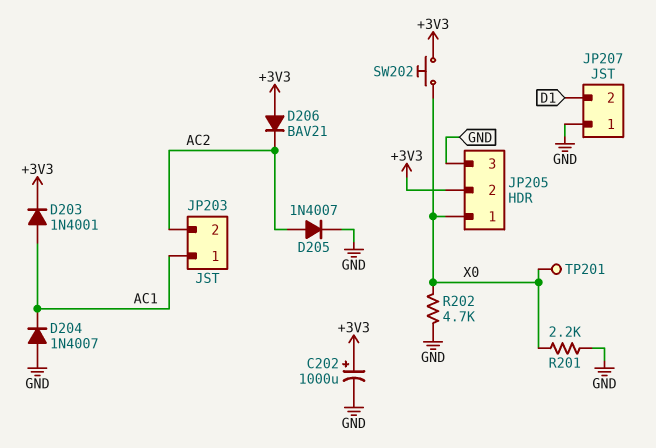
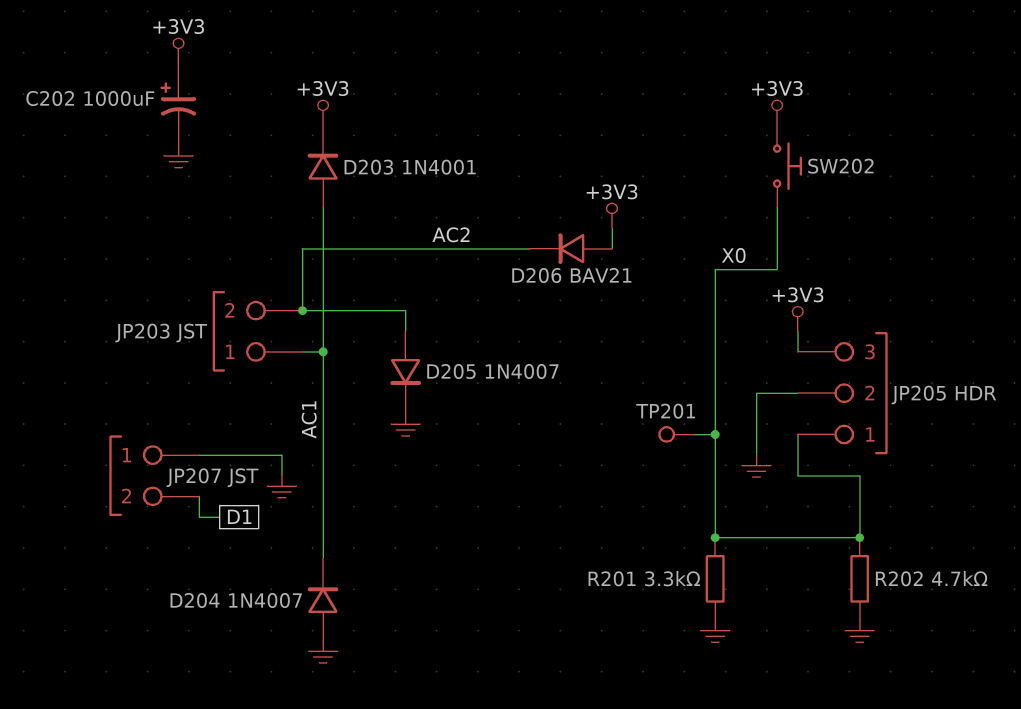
JP205 pin 2: +3V3 -> GND
JP205 pin 3: GND -> +3V3
R201: 2.2k (GND, X0) -> 3.3k (GND, X0)

